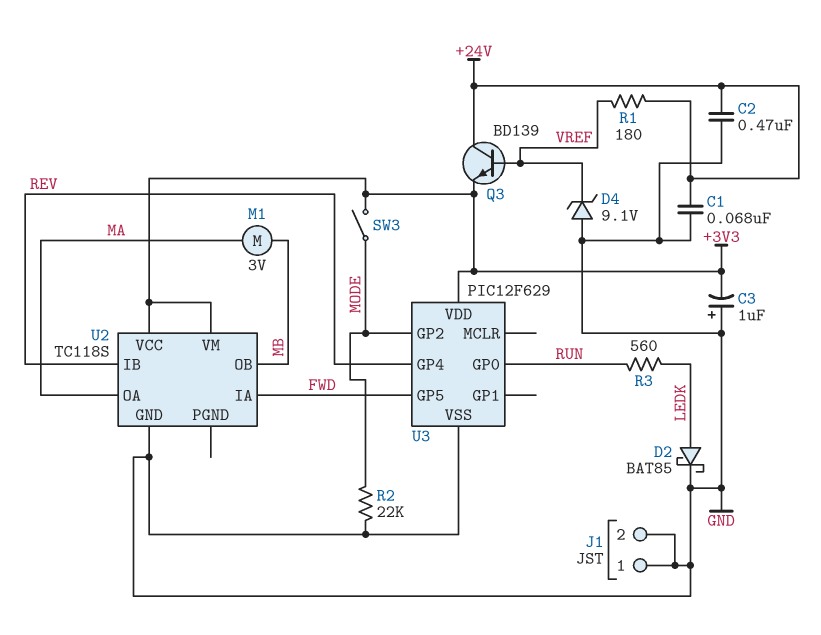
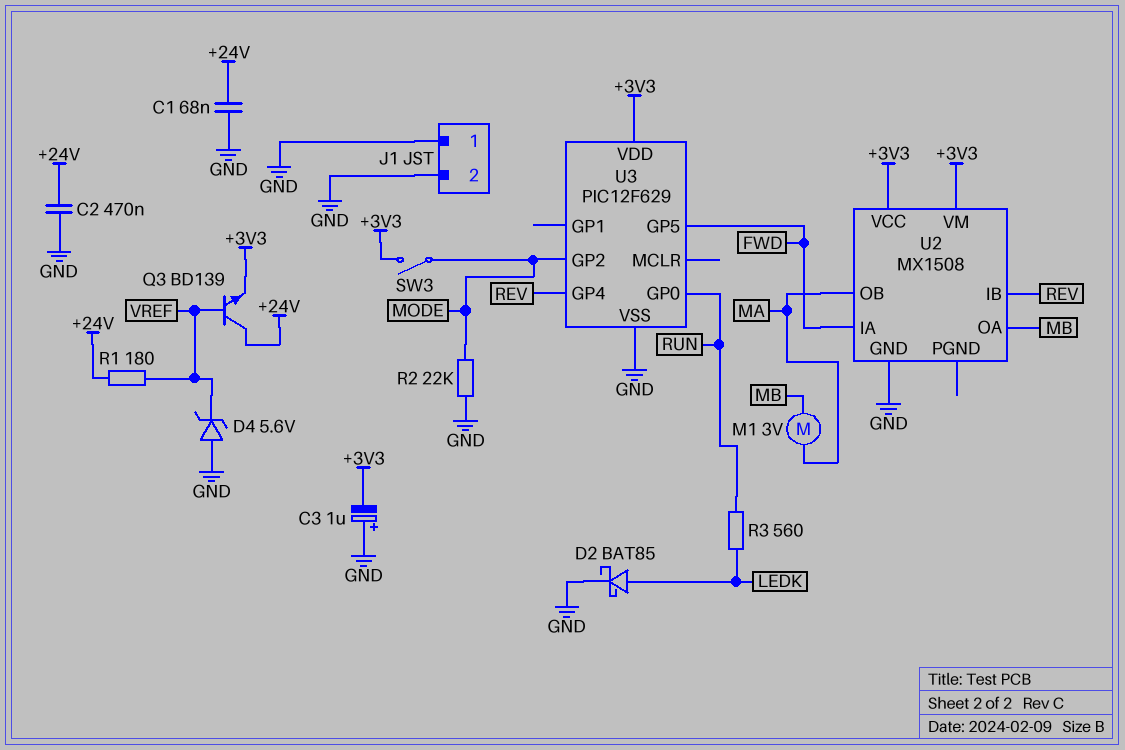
D4: zener 9.1V (A GND, K VREF) -> zener 5.6V (A GND, K VREF)
U2: TC118S -> MX1508
U2 pin OA: MA -> MB
U2 pin OB: MB -> MA

